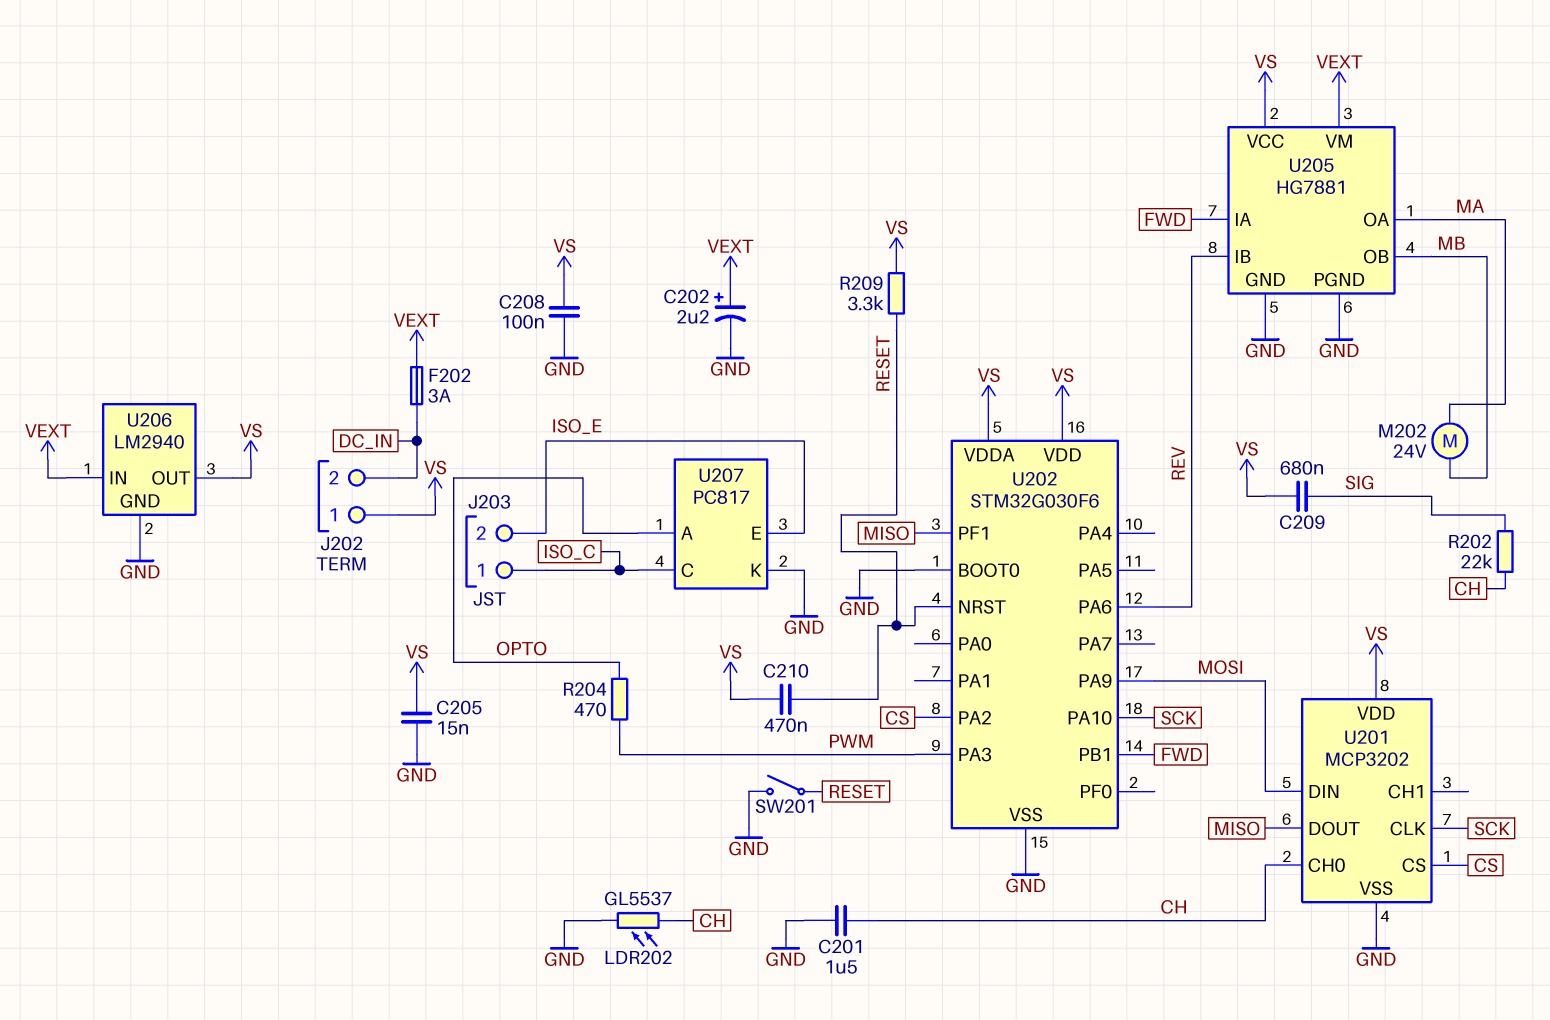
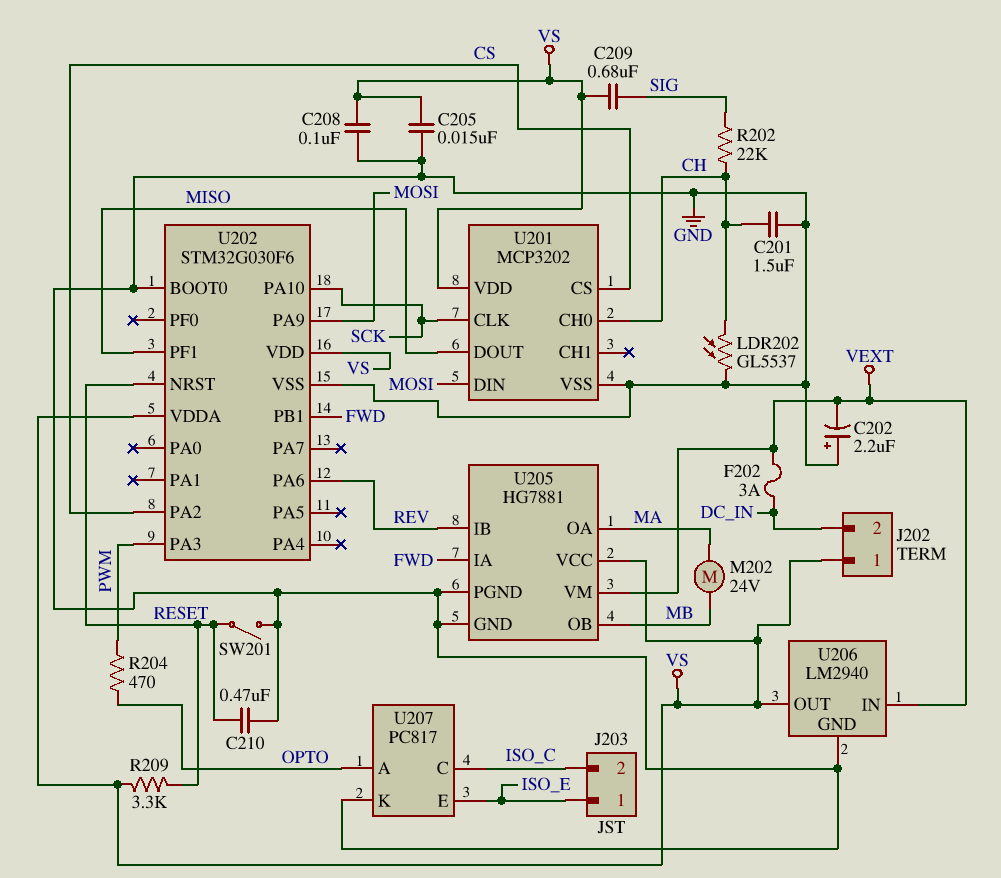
C202: 2.2uF (plus VEXT, minus GND) -> 2.2uF (plus GND, minus VEXT)
C210: 470nF (RESET, VS) -> 470nF (GND, RESET)
J203 pin 1: ISO_C -> ISO_E
J203 pin 2: ISO_E -> ISO_C

